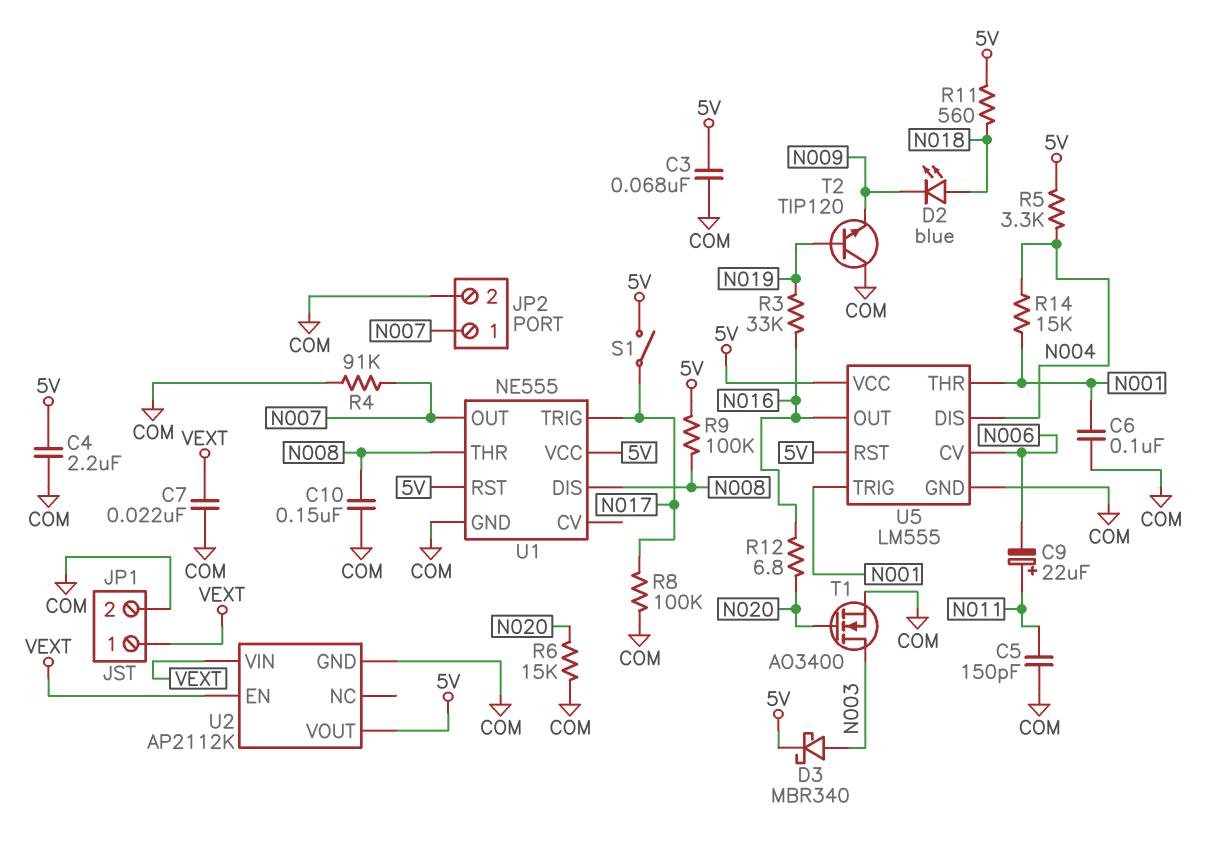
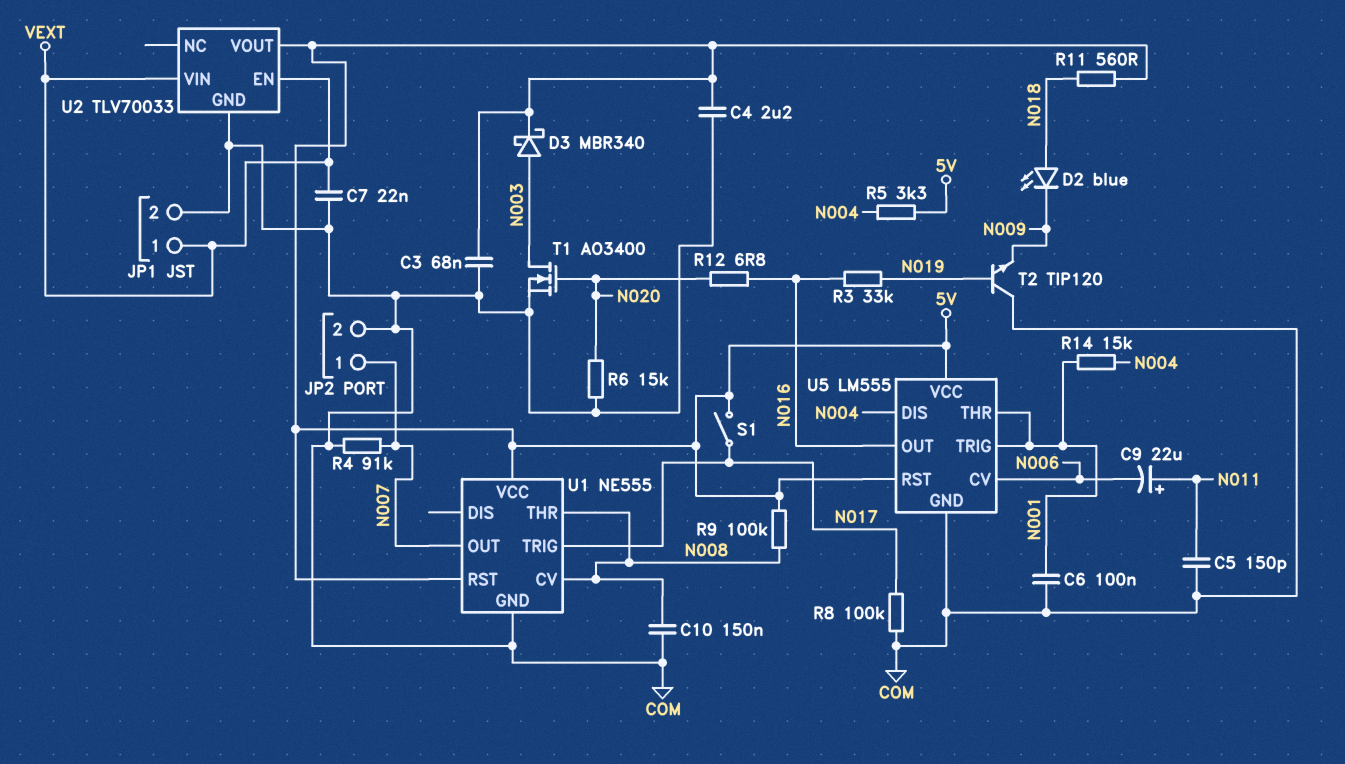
U1 pin CV: none -> N008
U1 pin DIS: N008 -> none
U2: AP2112K -> TLV70033

